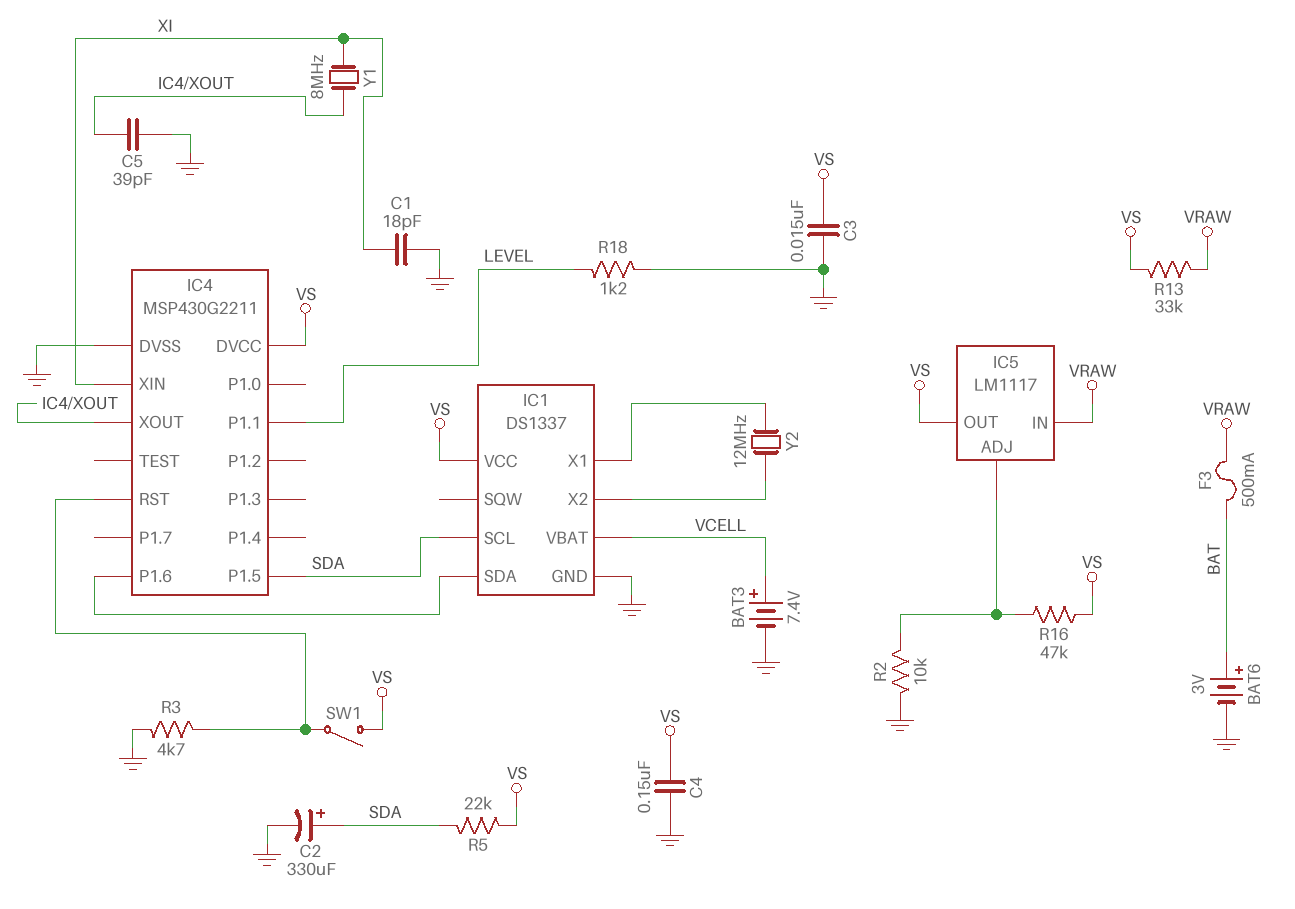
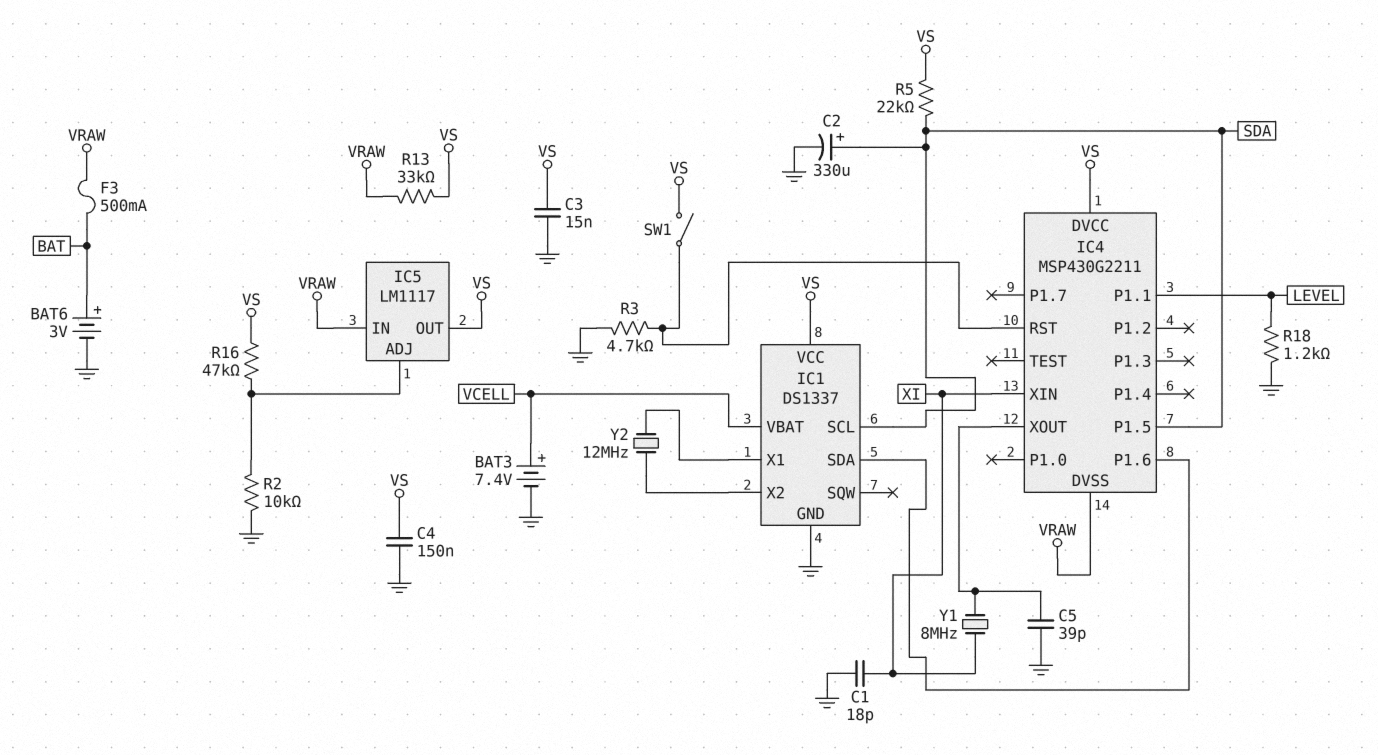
IC4 pin DVSS: GND -> VRAW

